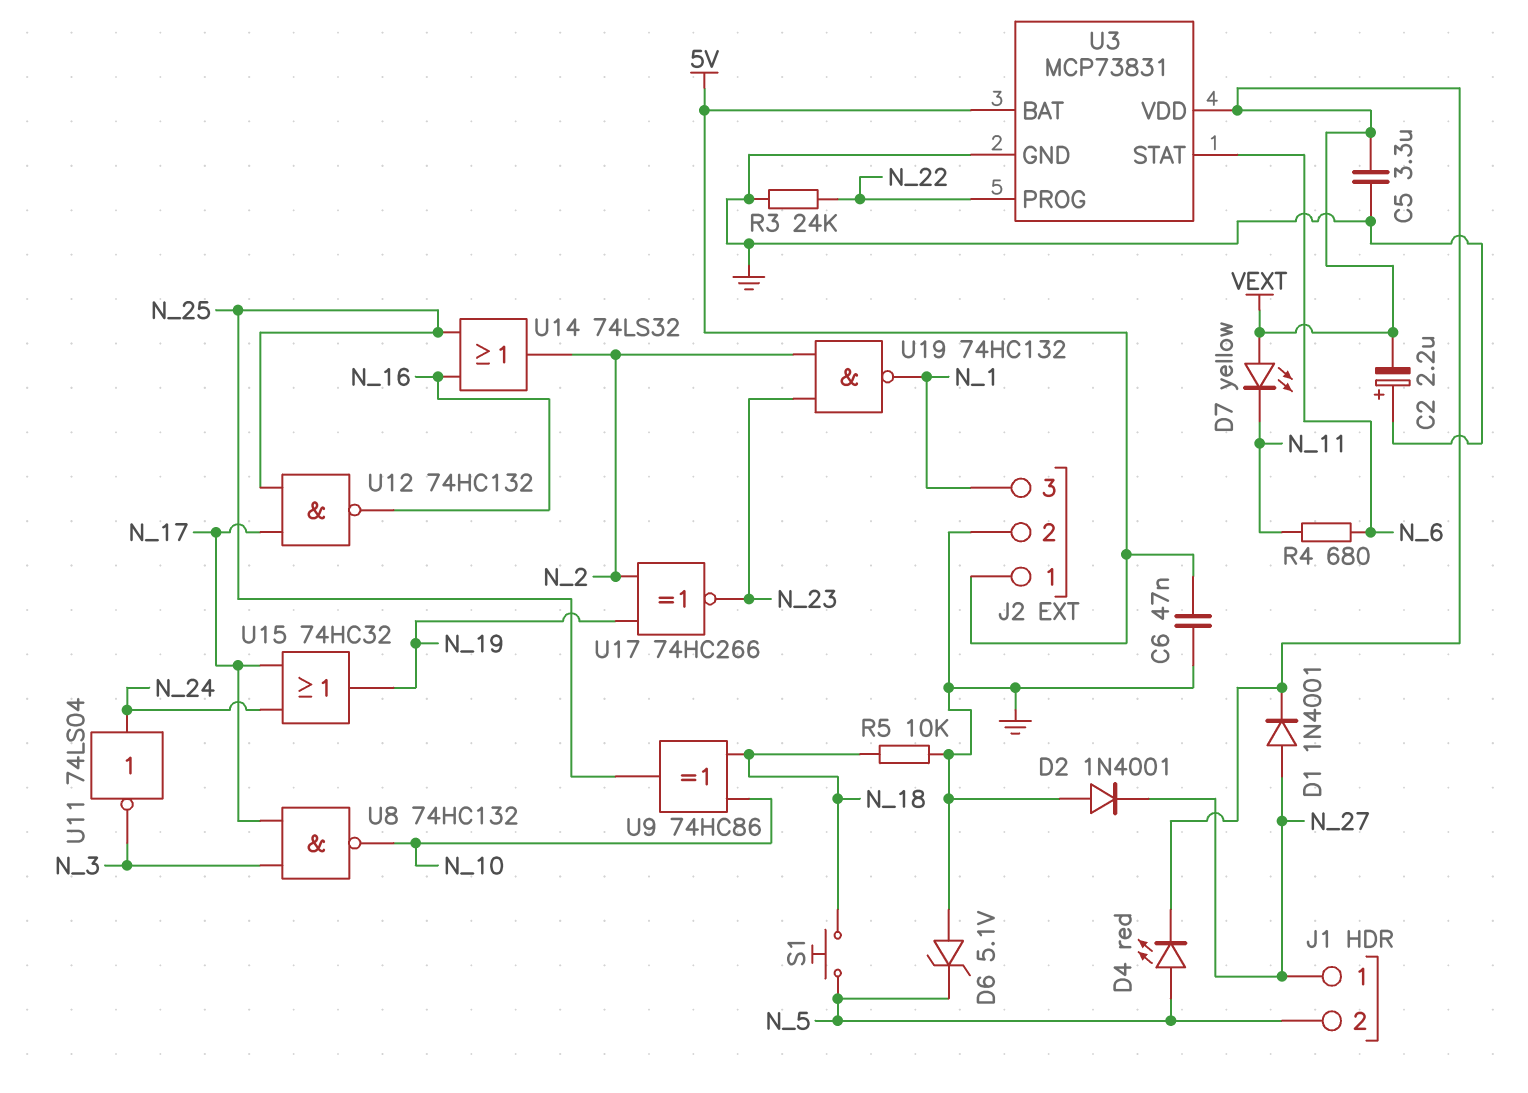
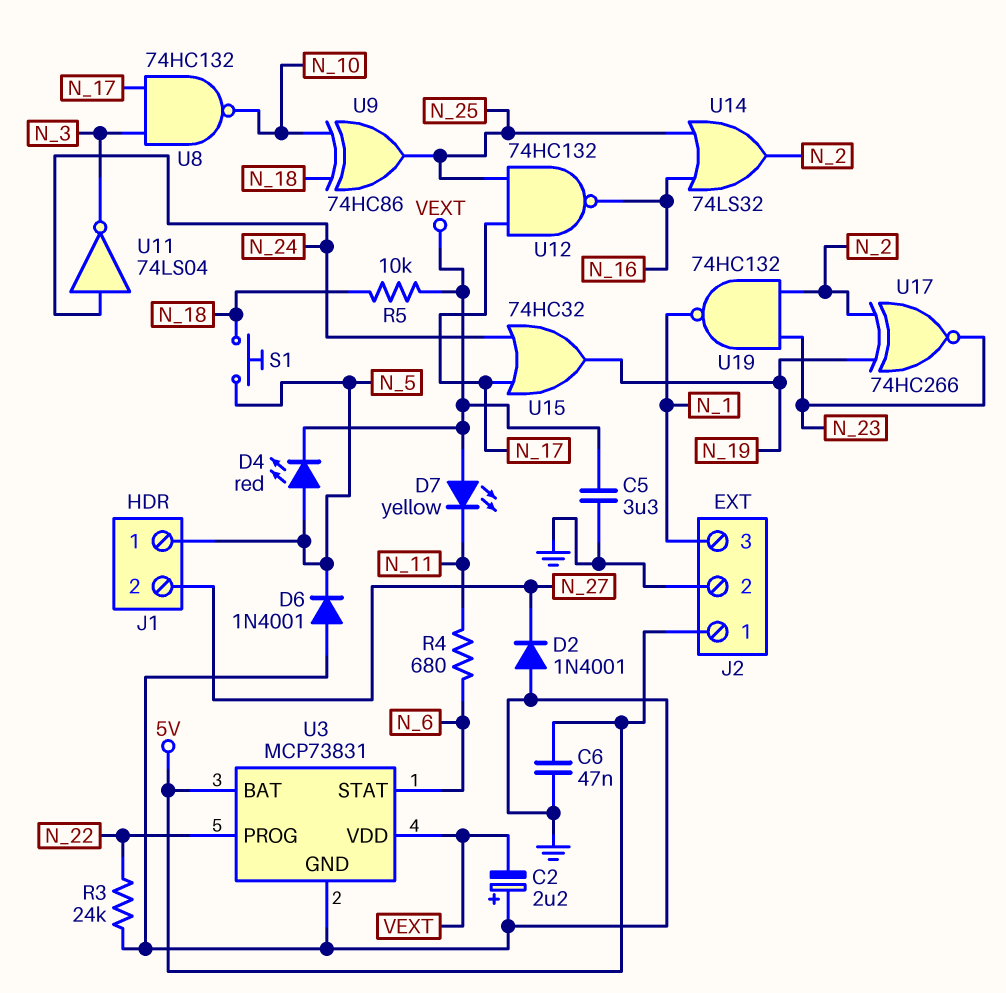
D1: diode 1N4001 (A N_27, K VEXT) -> none
D6: zener 5.1V (A GND, K N_5) -> diode 1N4001 (A GND, K N_5)
J1 pin 1: N_27 -> N_5
J1 pin 2: N_5 -> N_27
R5: 10k (GND, N_18) -> 10k (N_18, VEXT)

